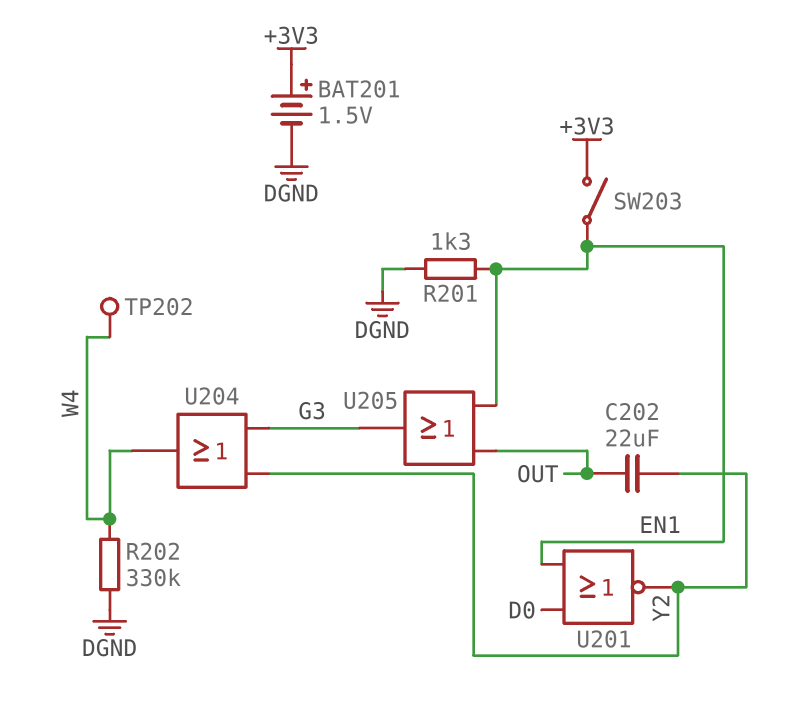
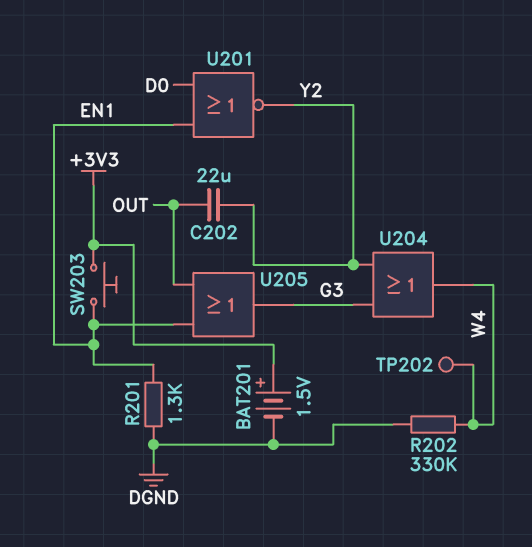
SW203: switch (+3V3, EN1) -> button (+3V3, EN1)

